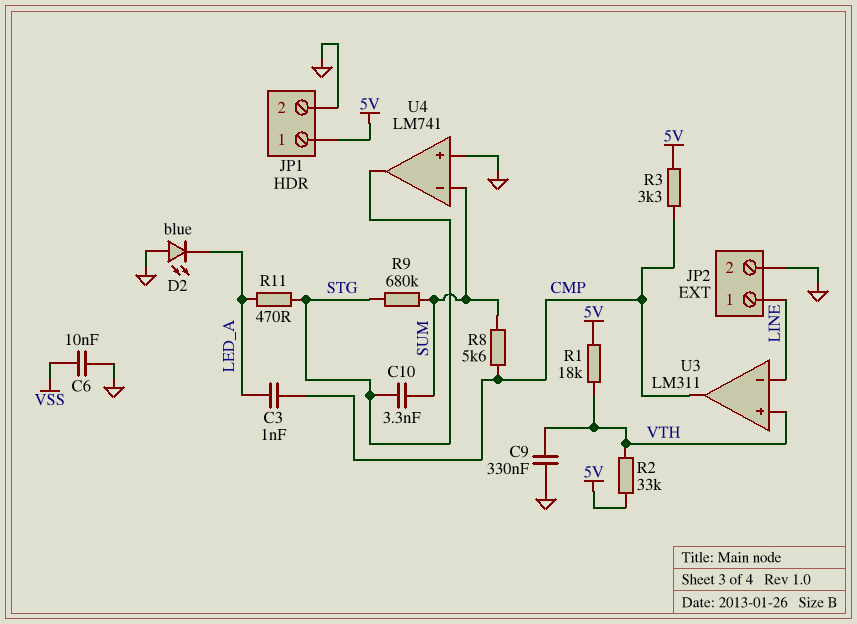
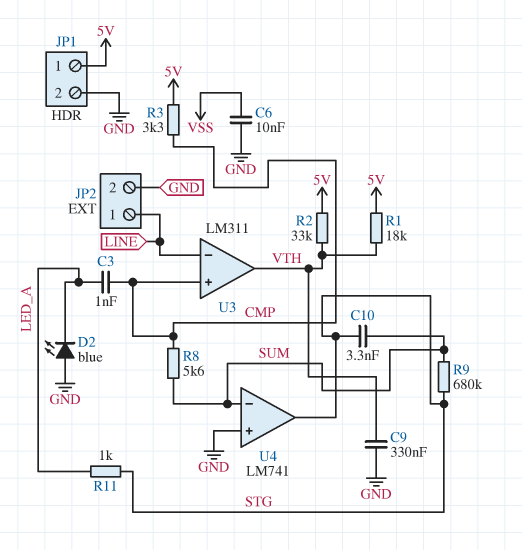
R11: 470 (LED_A, STG) -> 1k (LED_A, STG)
U3 pin in+: VTH -> CMP
U3 pin out: CMP -> VTH

